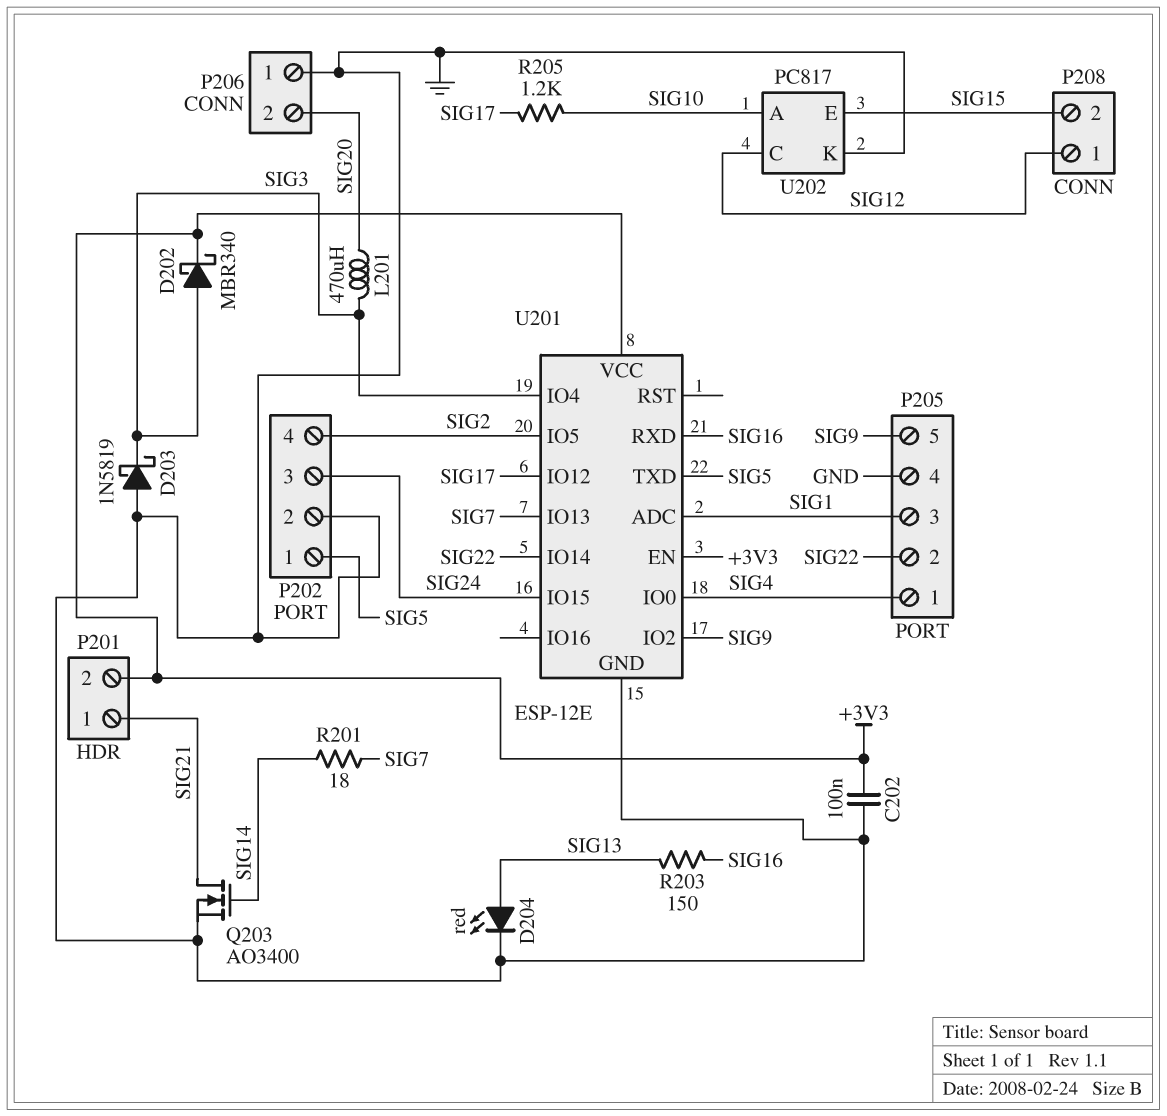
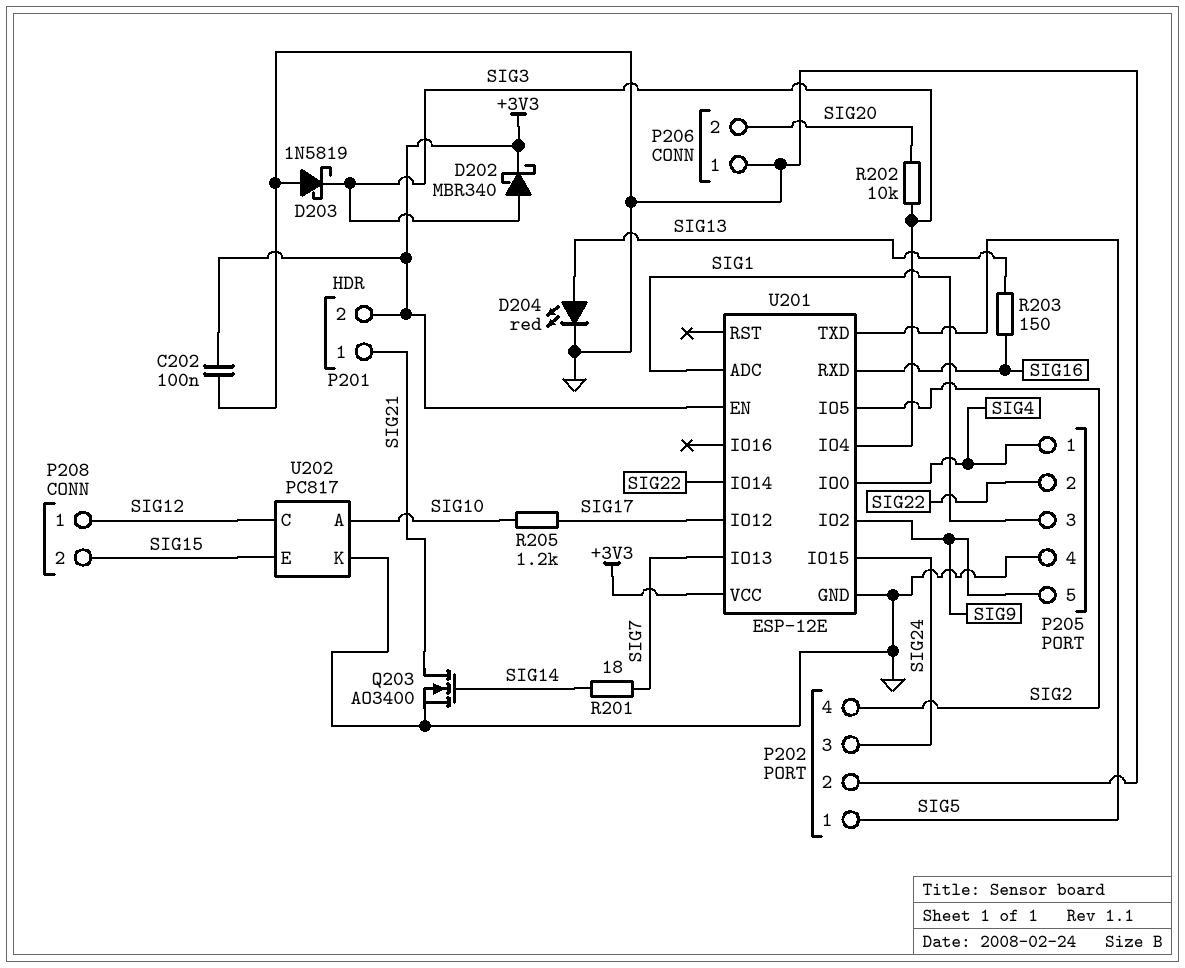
L201: 470uH (SIG3, SIG20) -> none
R202: none -> 10k (SIG3, SIG20)

